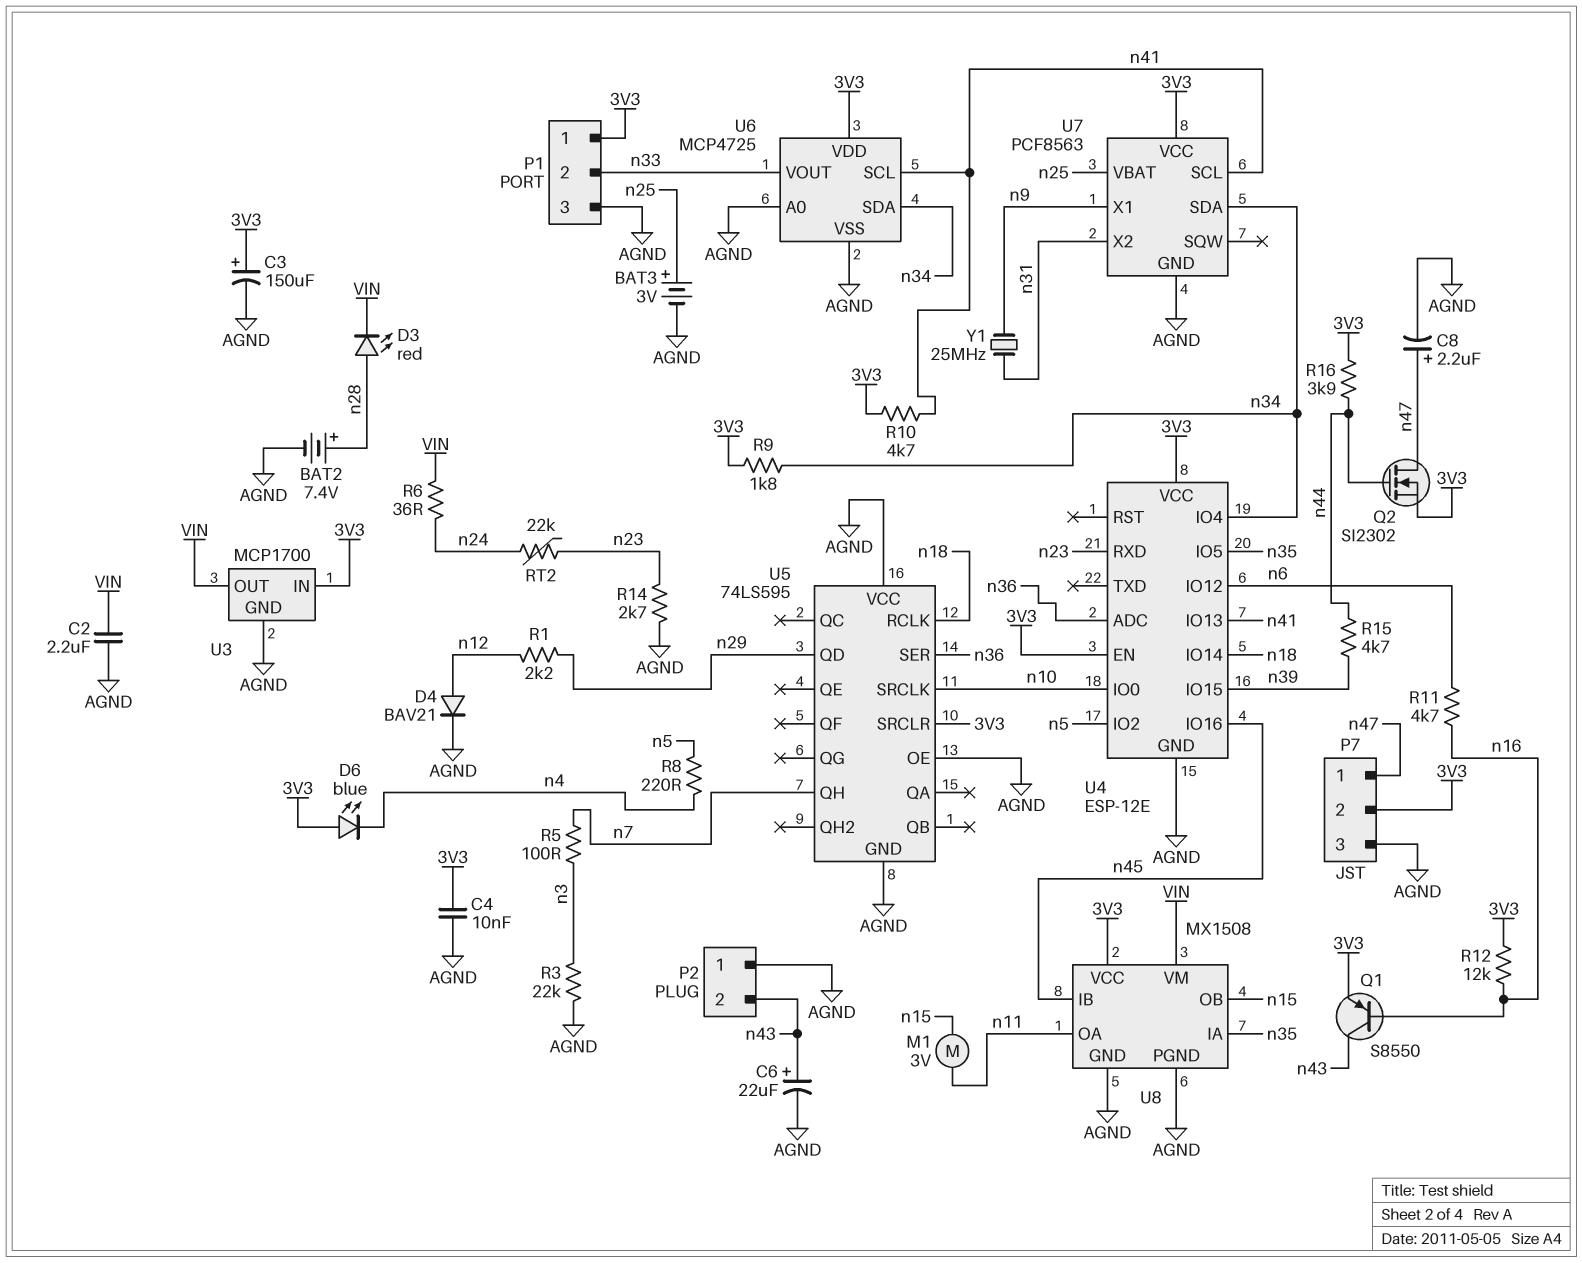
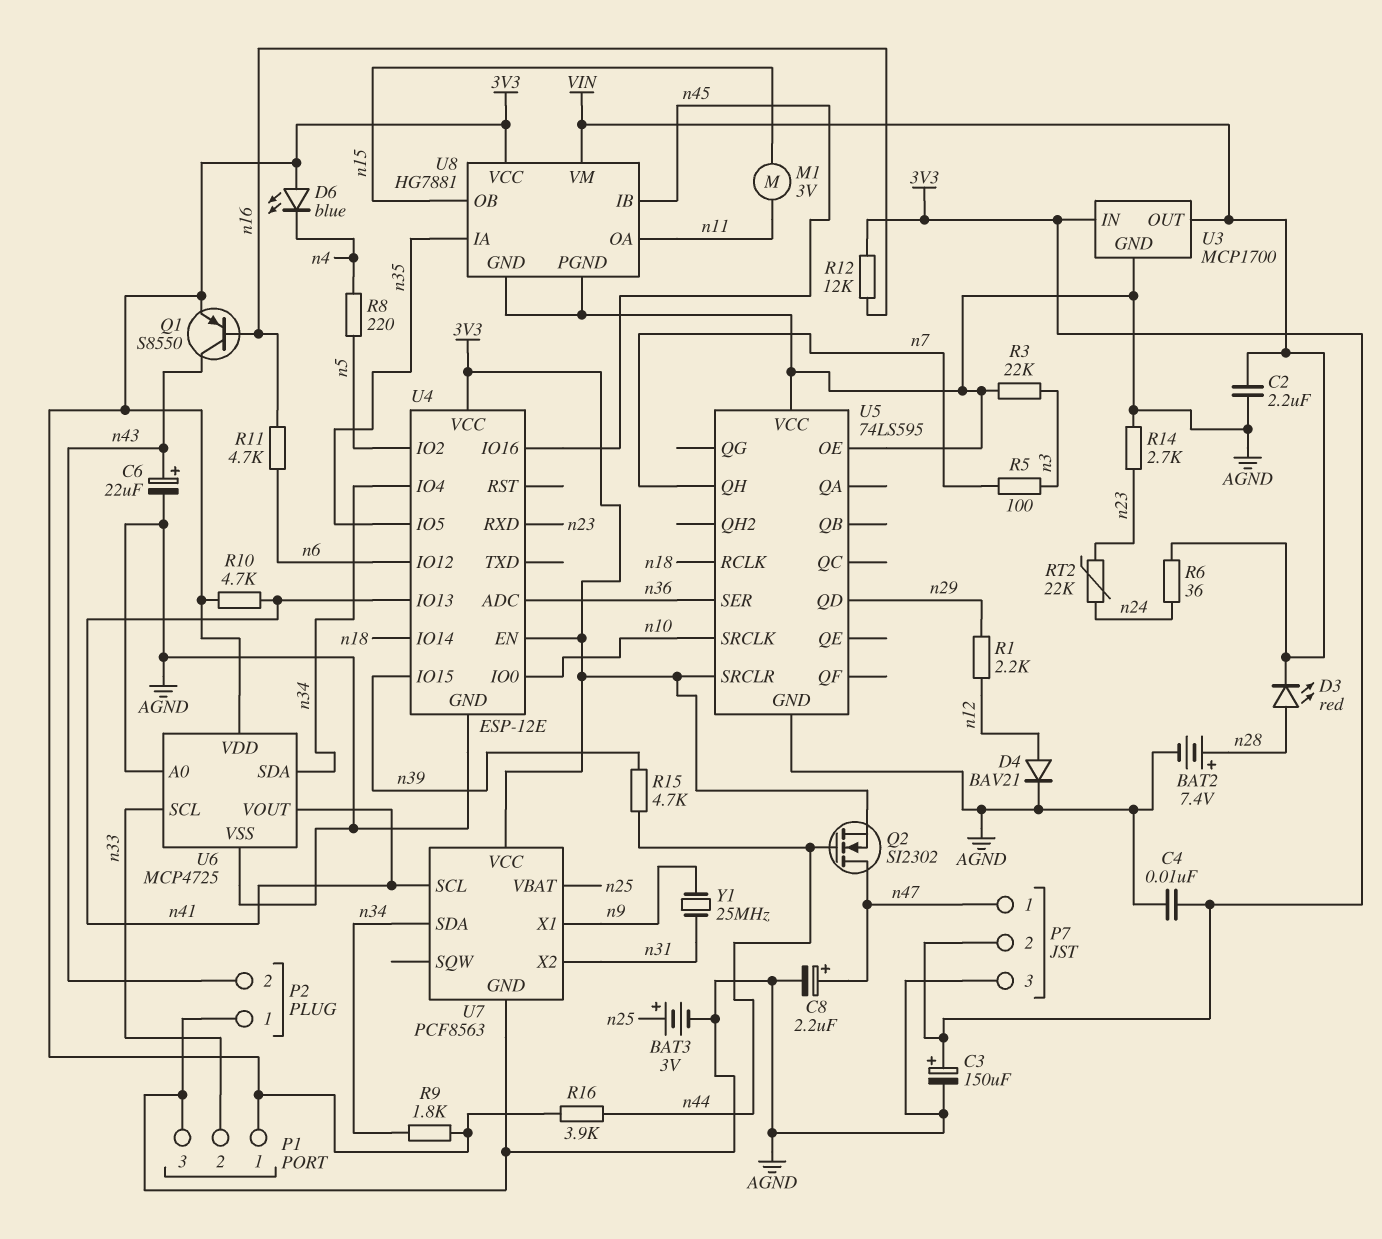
U6 pin SCL: n41 -> n33
U6 pin VOUT: n33 -> n41
U8: MX1508 -> HG7881

